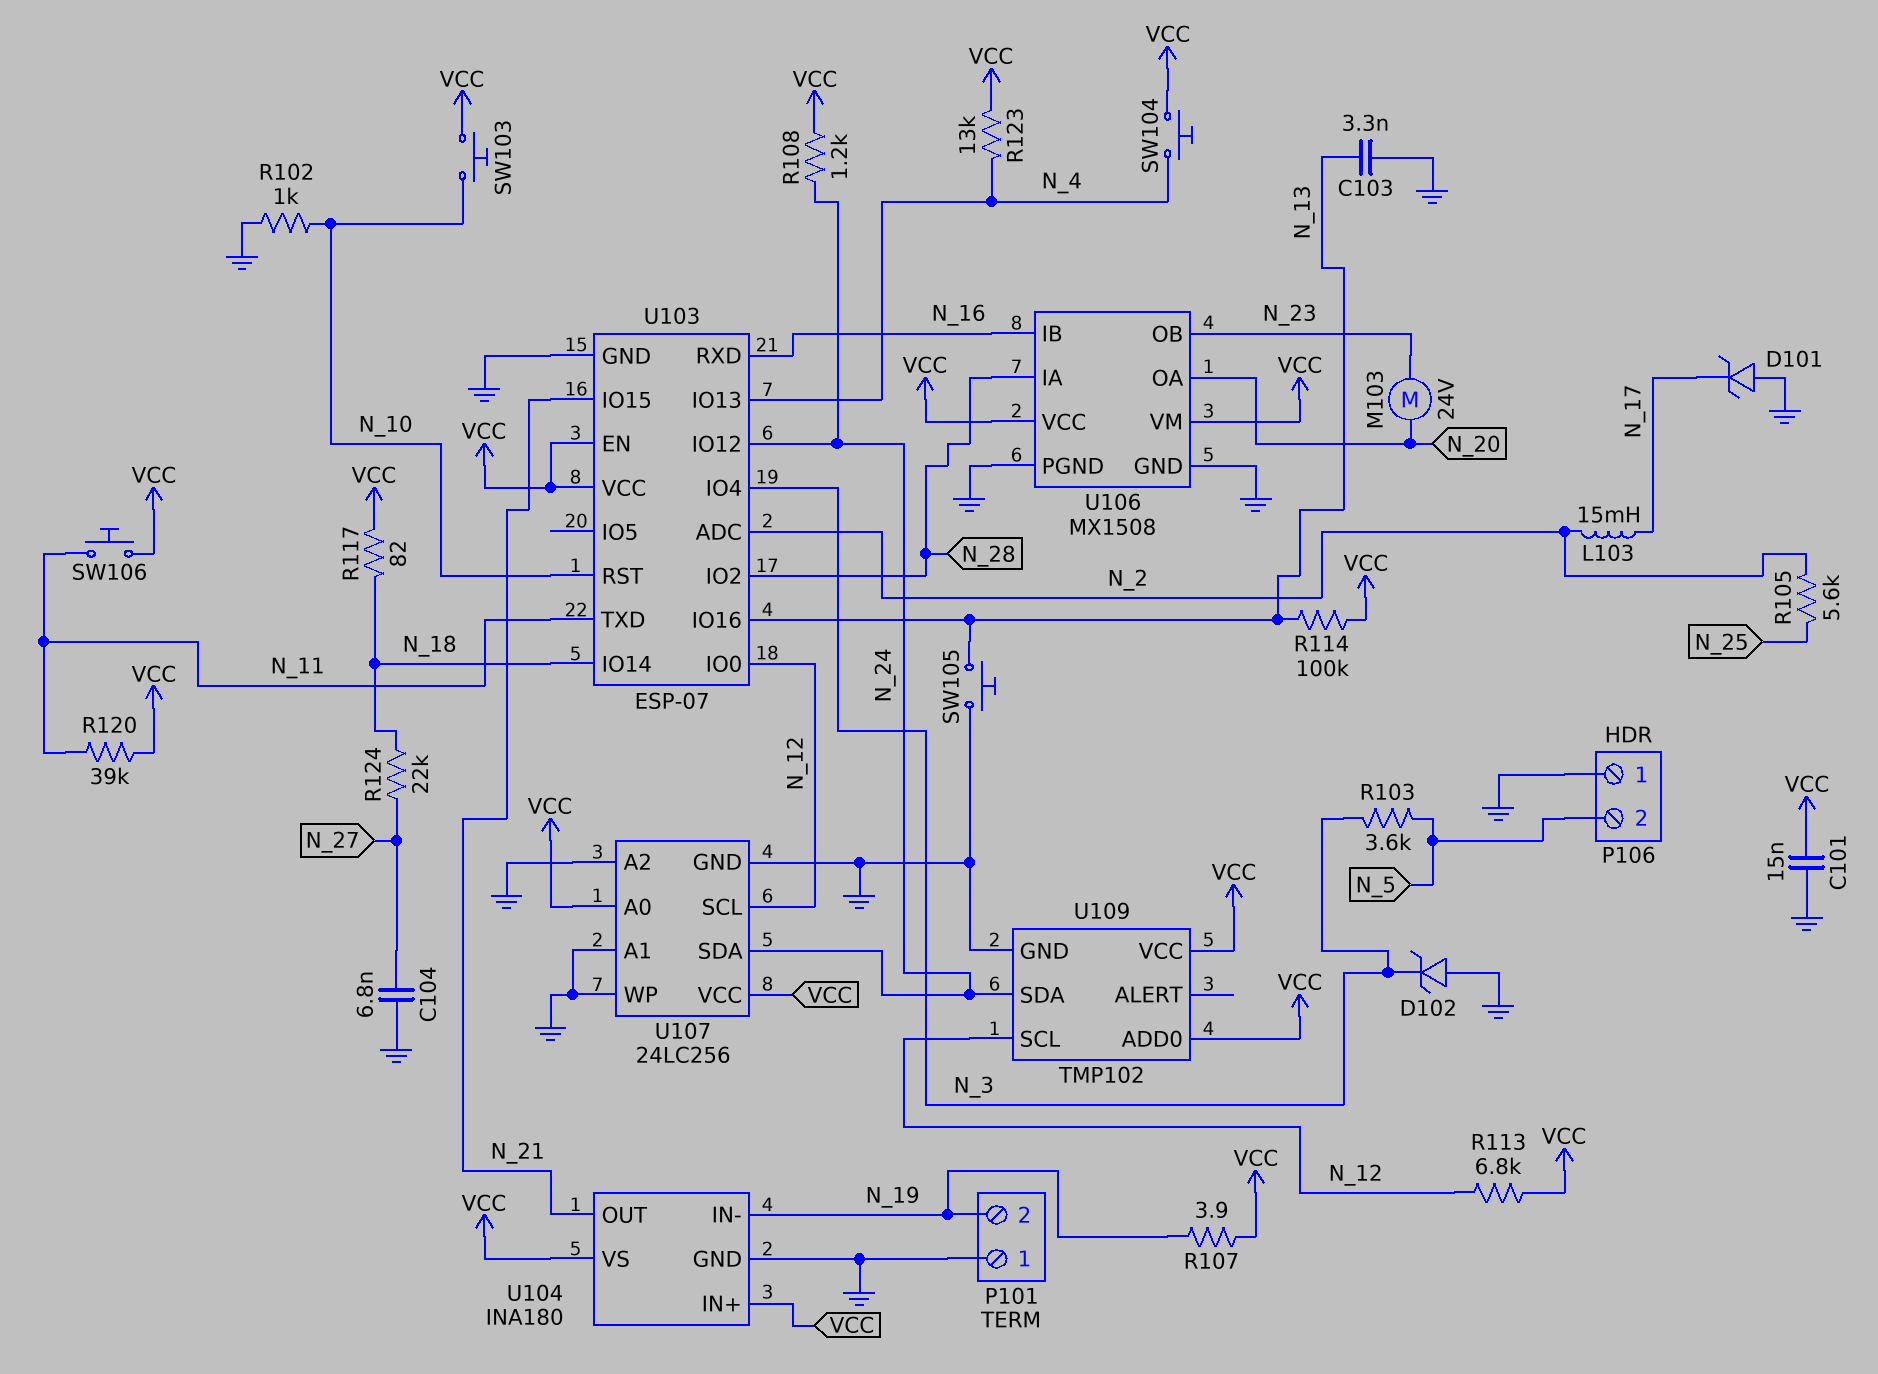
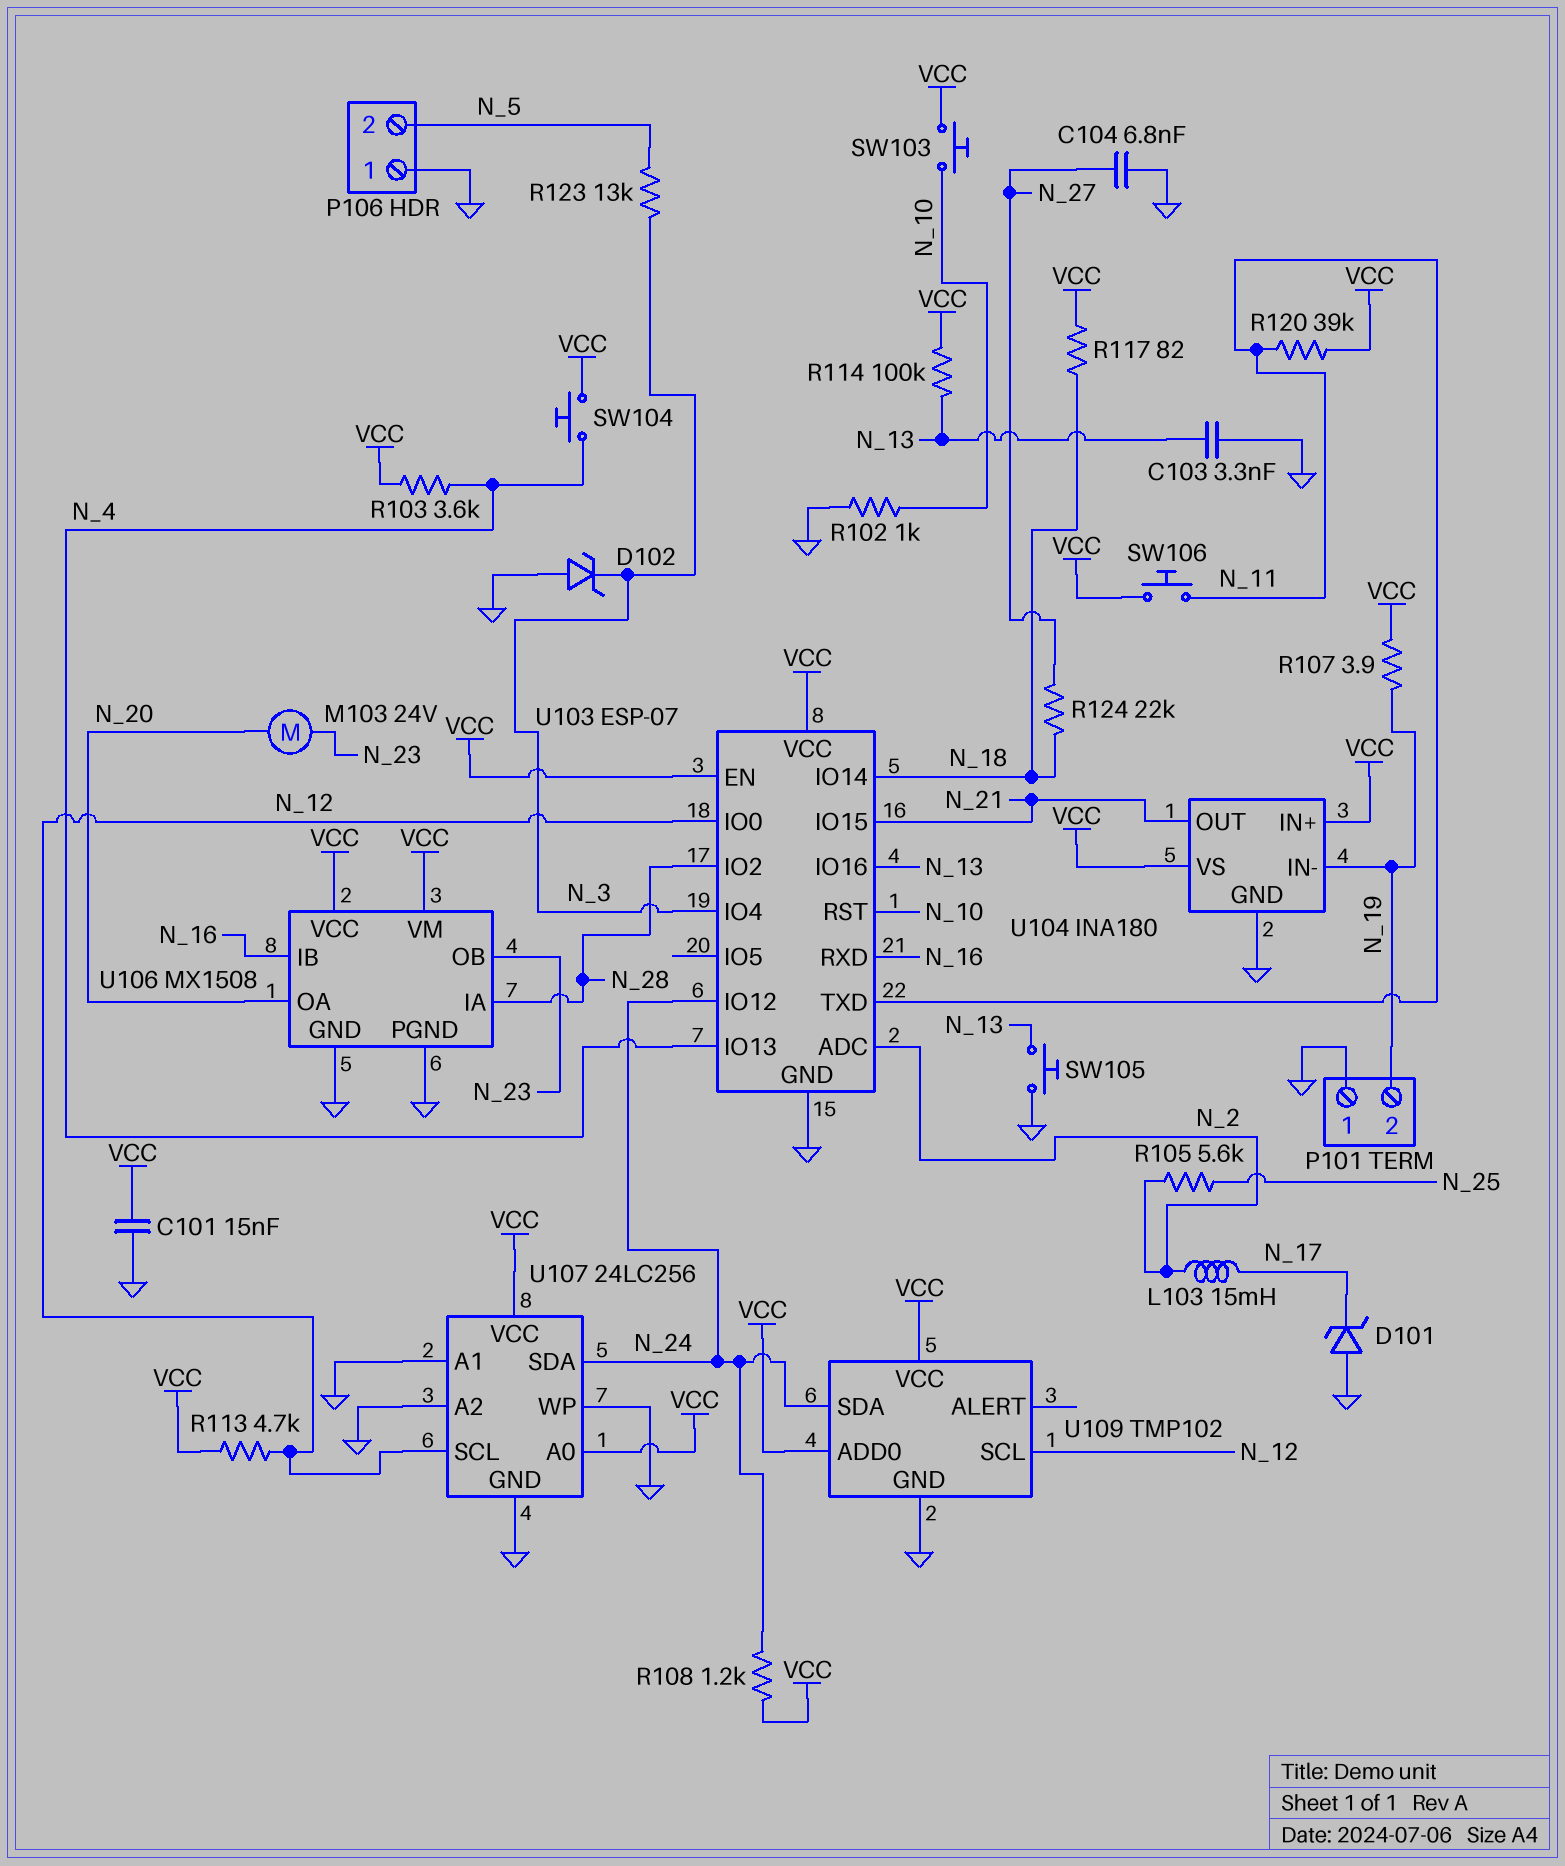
R103: 3.6k (N_3, N_5) -> 3.6k (N_4, VCC)
R113: 6.8k (N_12, VCC) -> 4.7k (N_12, VCC)
R123: 13k (N_4, VCC) -> 13k (N_3, N_5)

